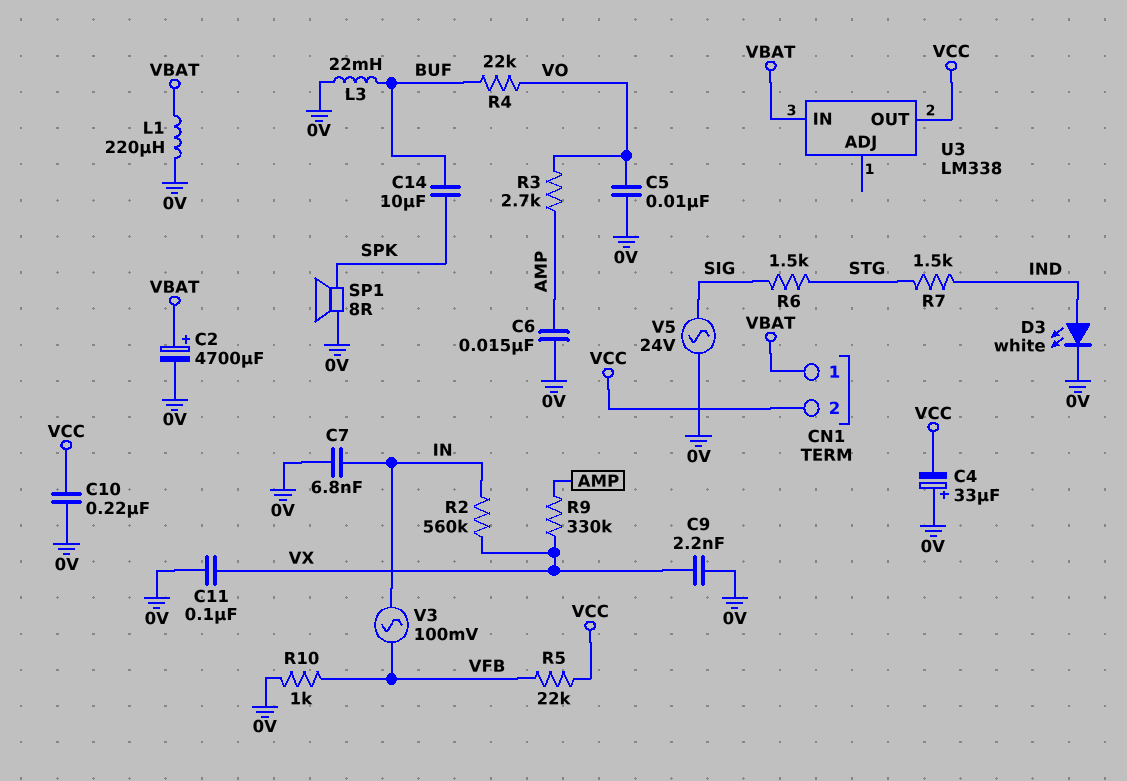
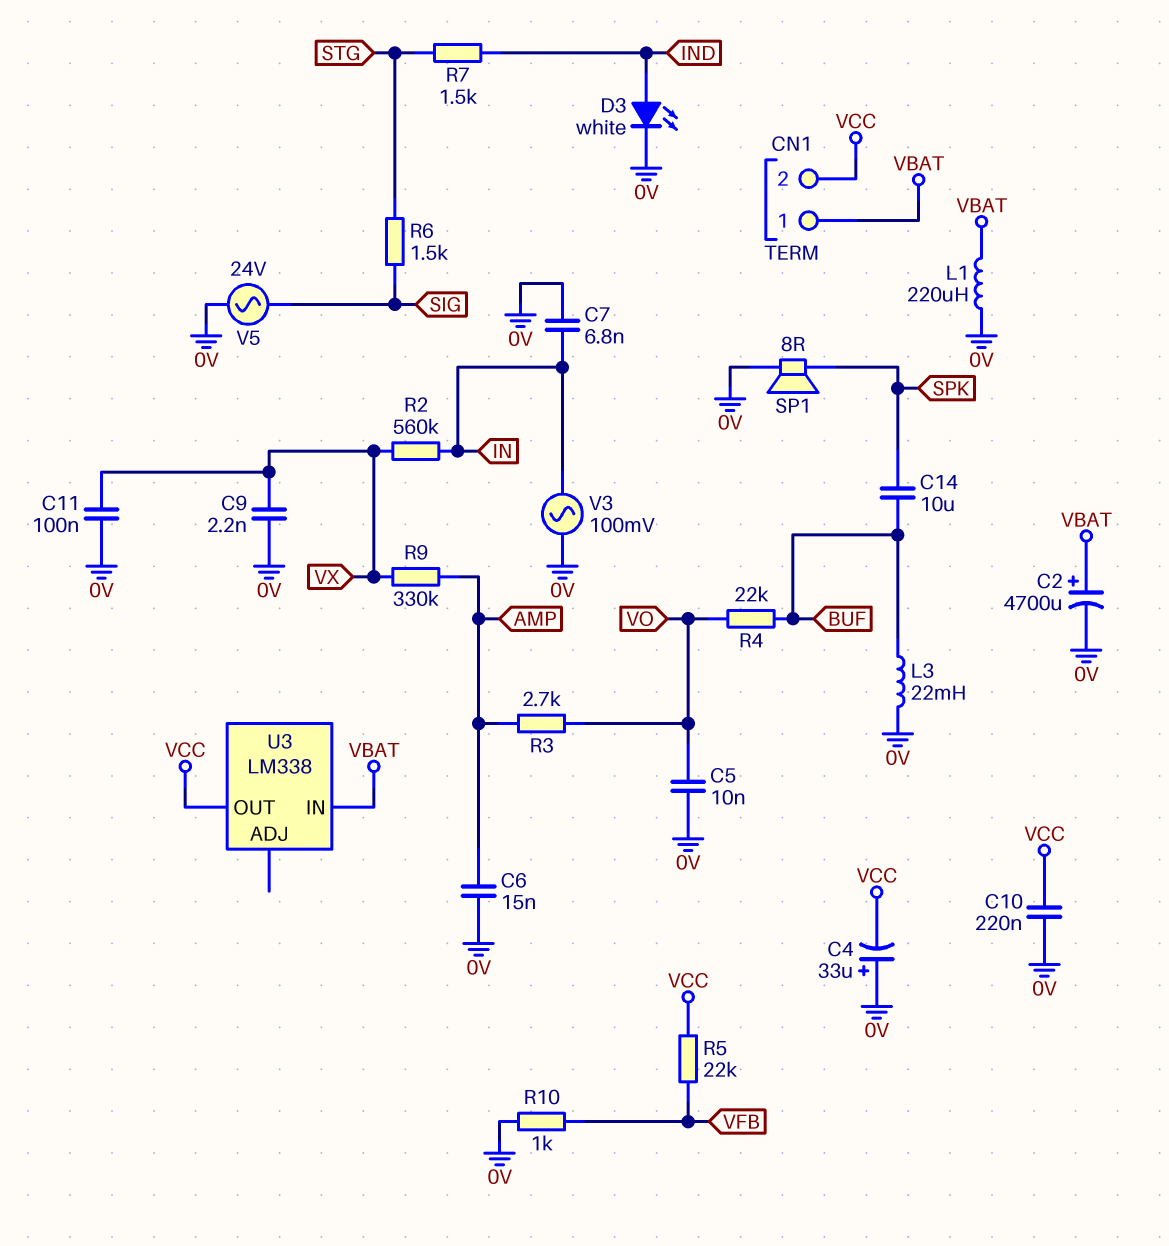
V3: AC 100mV (IN, VFB) -> AC 100mV (0V, IN)

